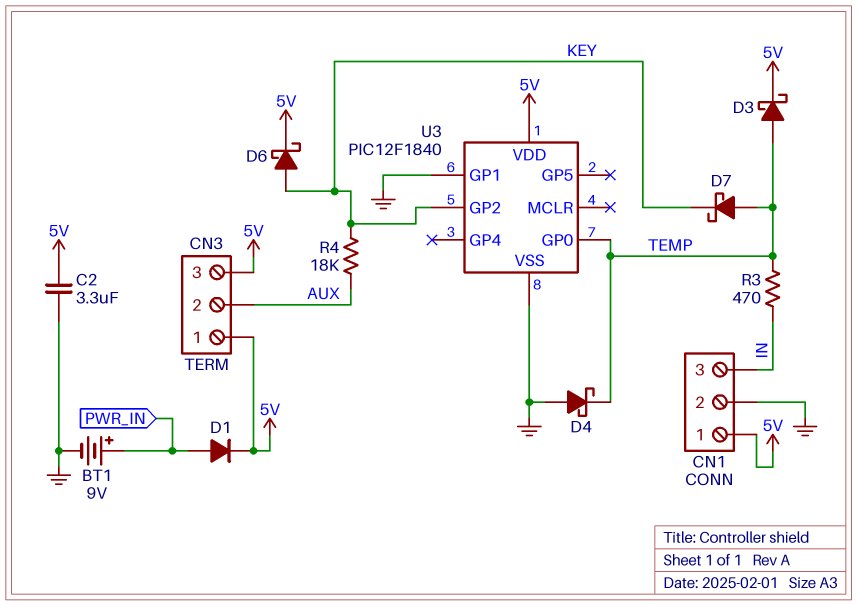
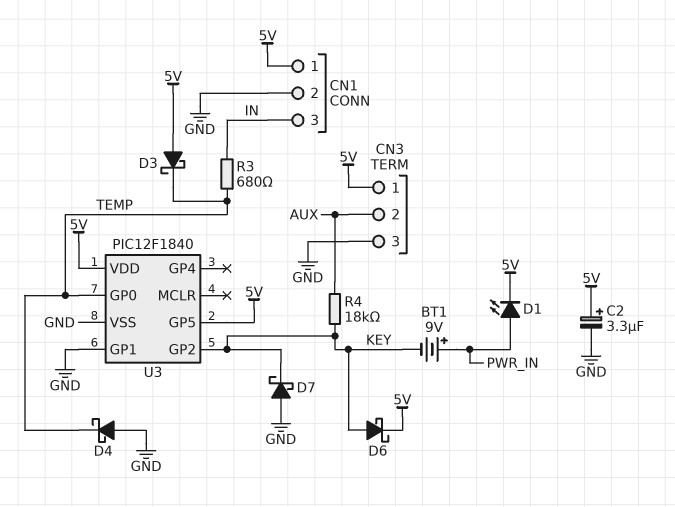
BT1: 9V (plus PWR_IN, minus GND) -> 9V (plus PWR_IN, minus KEY)
C2: 3.3uF (5V, GND) -> 3.3uF (plus 5V, minus GND)
CN3 pin 3: 5V -> GND
D1: diode (A PWR_IN, K 5V) -> LED (A PWR_IN, K 5V)
D3: schottky (A TEMP, K 5V) -> schottky (A 5V, K TEMP)
D7: schottky (A TEMP, K KEY) -> schottky (A GND, K KEY)
R3: 470 (IN, TEMP) -> 680 (IN, TEMP)
U3 pin GP5: none -> 5V

